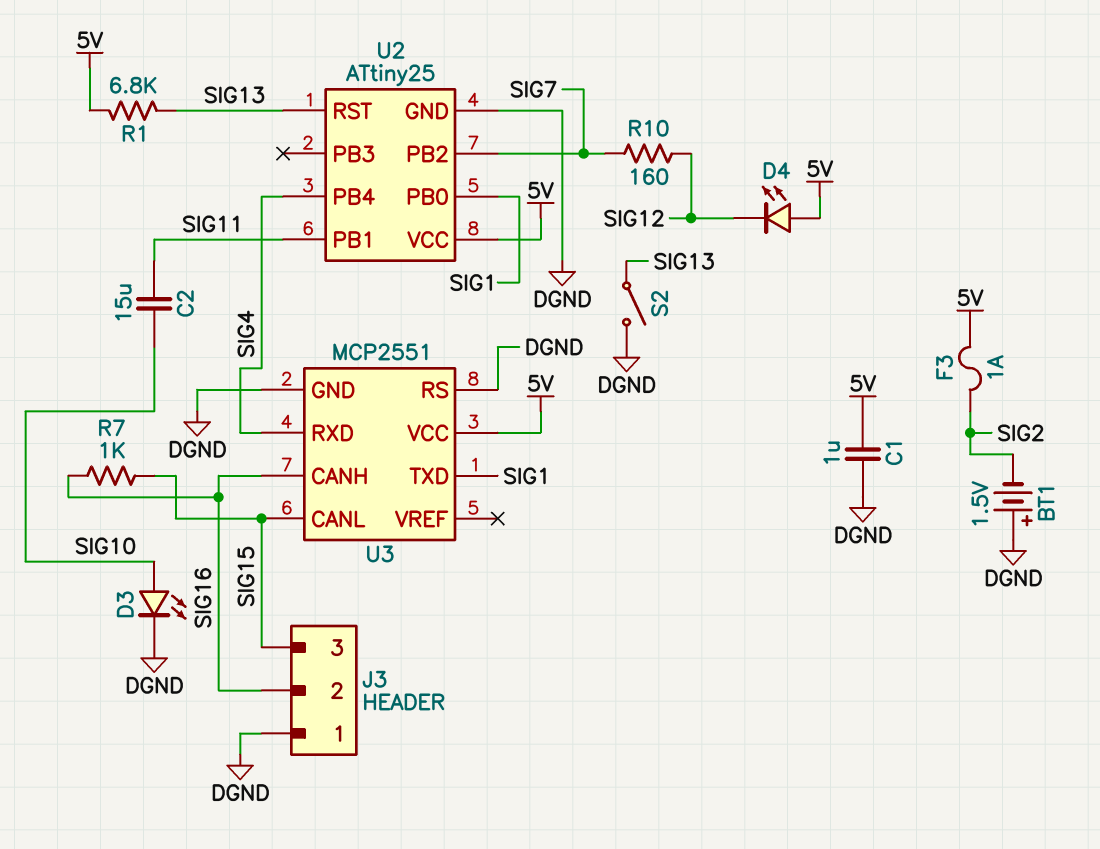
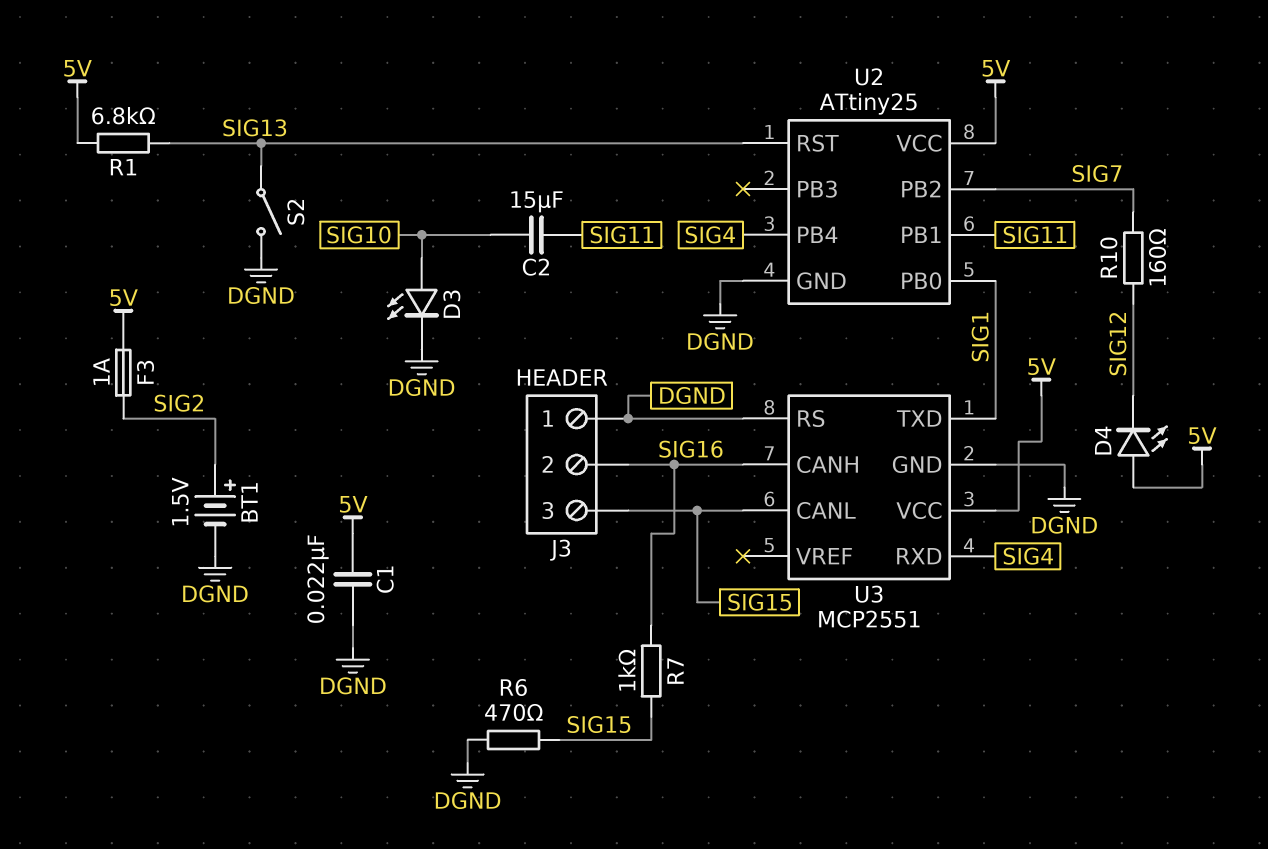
BT1: 1.5V (plus DGND, minus SIG2) -> 1.5V (plus SIG2, minus DGND)
C1: 1uF (5V, DGND) -> 22nF (5V, DGND)
R6: none -> 470 (DGND, SIG15)

